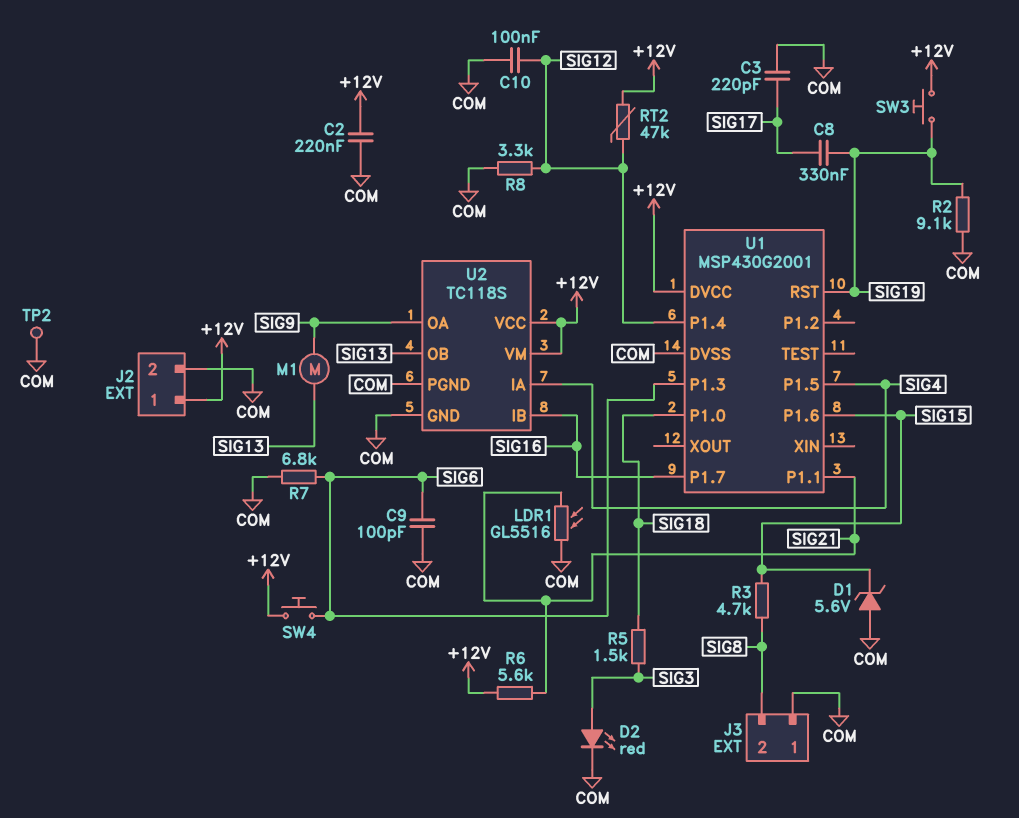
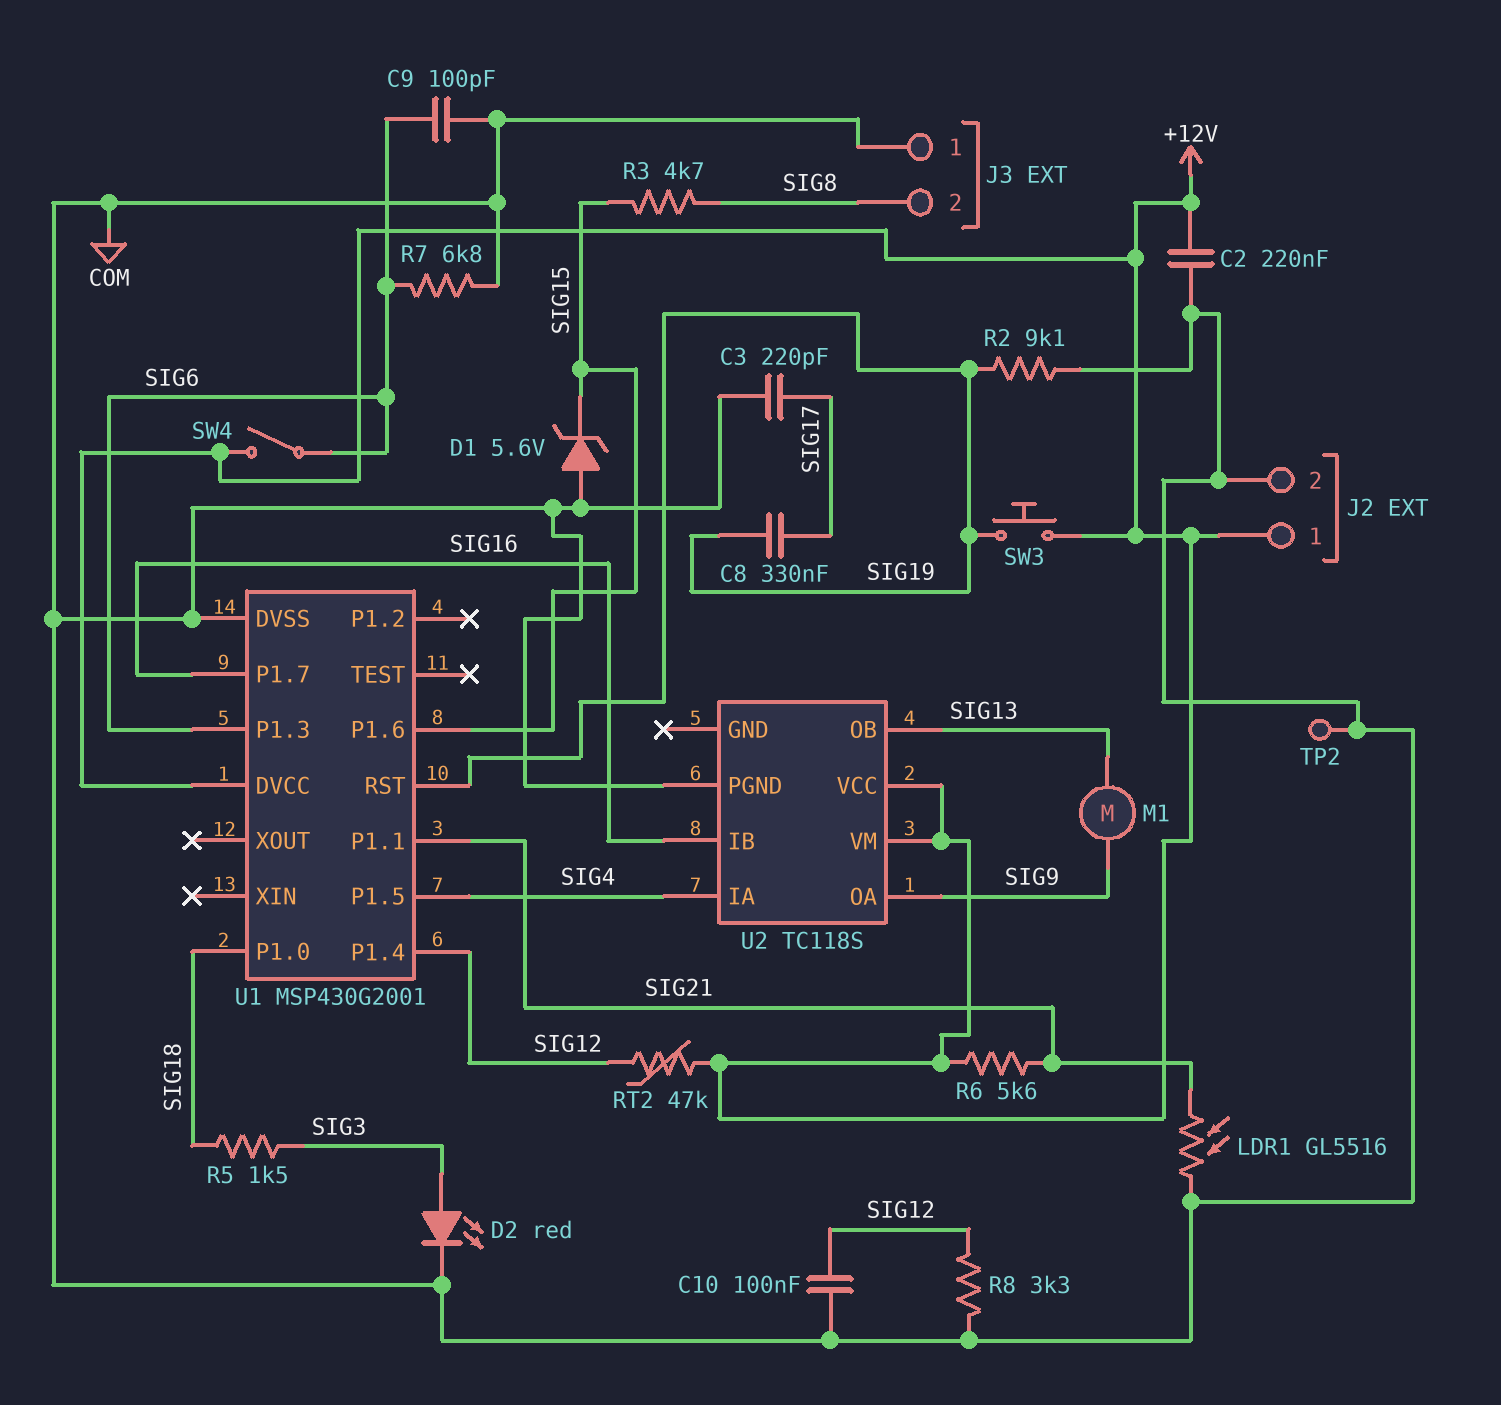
SW4: button (+12V, SIG6) -> switch (+12V, SIG6)
U2 pin GND: COM -> none

